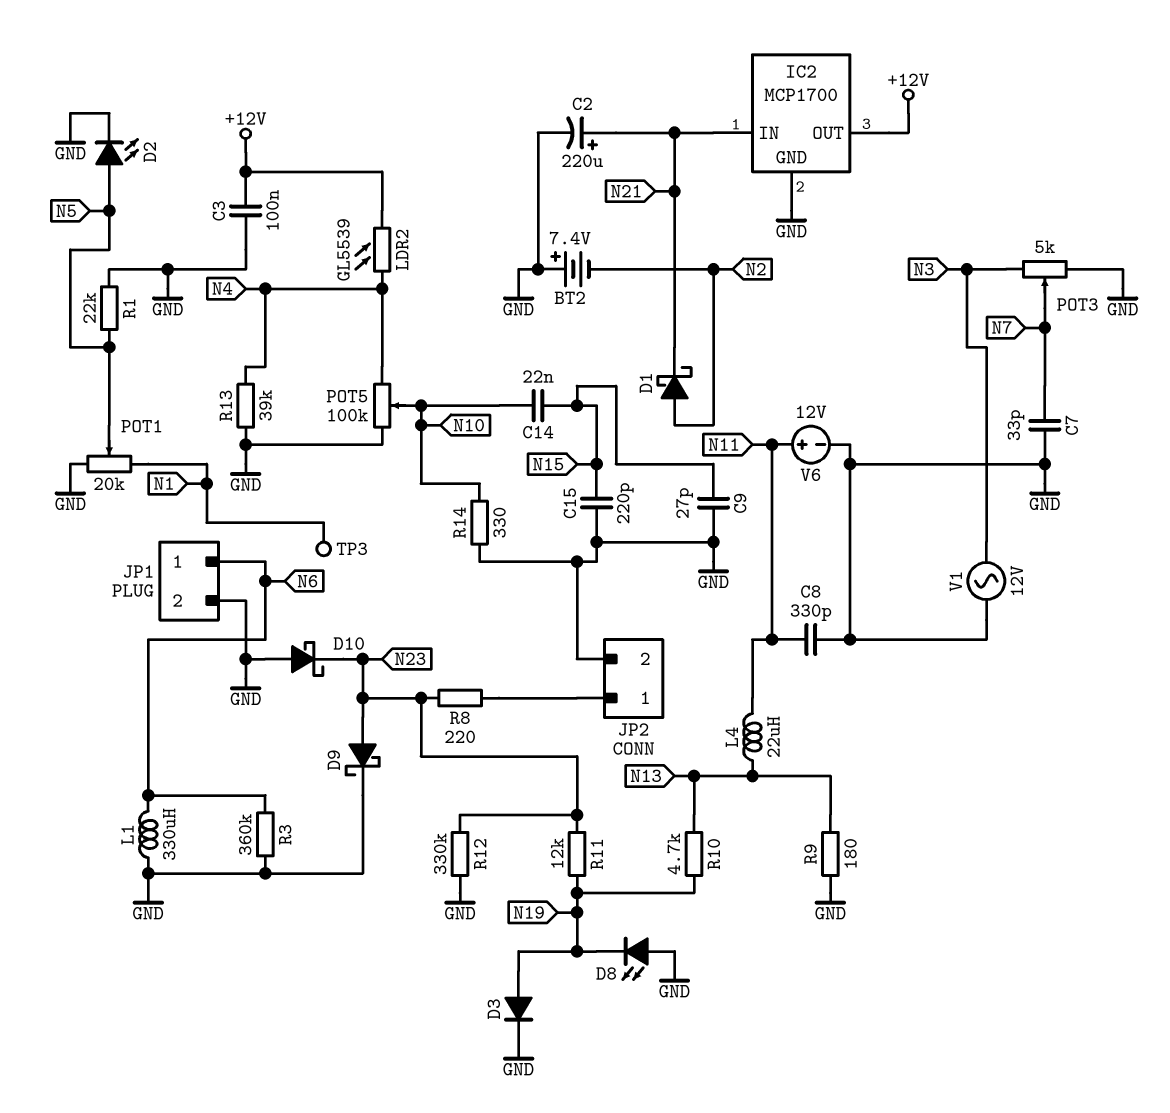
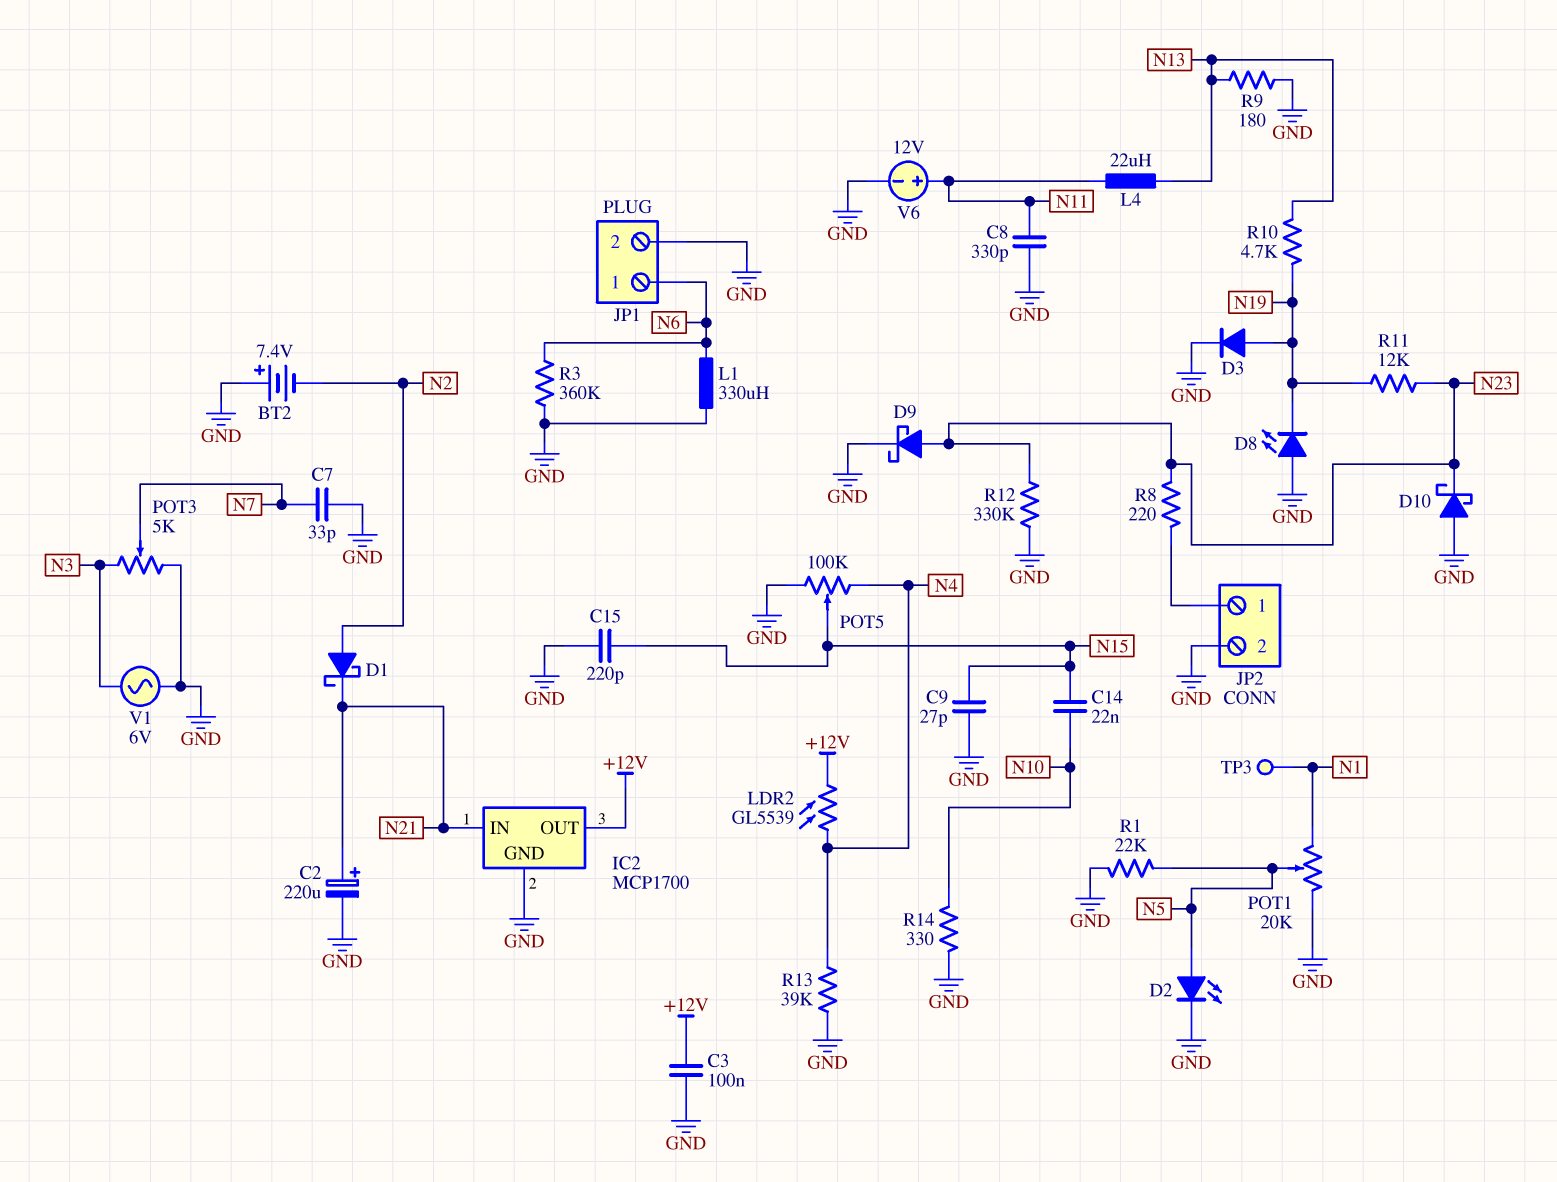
POT5: 100k (GND, N4, wiper N10) -> 100k (GND, N4, wiper N15)
V1: AC 12V (GND, N3) -> AC 6V (GND, N3)

